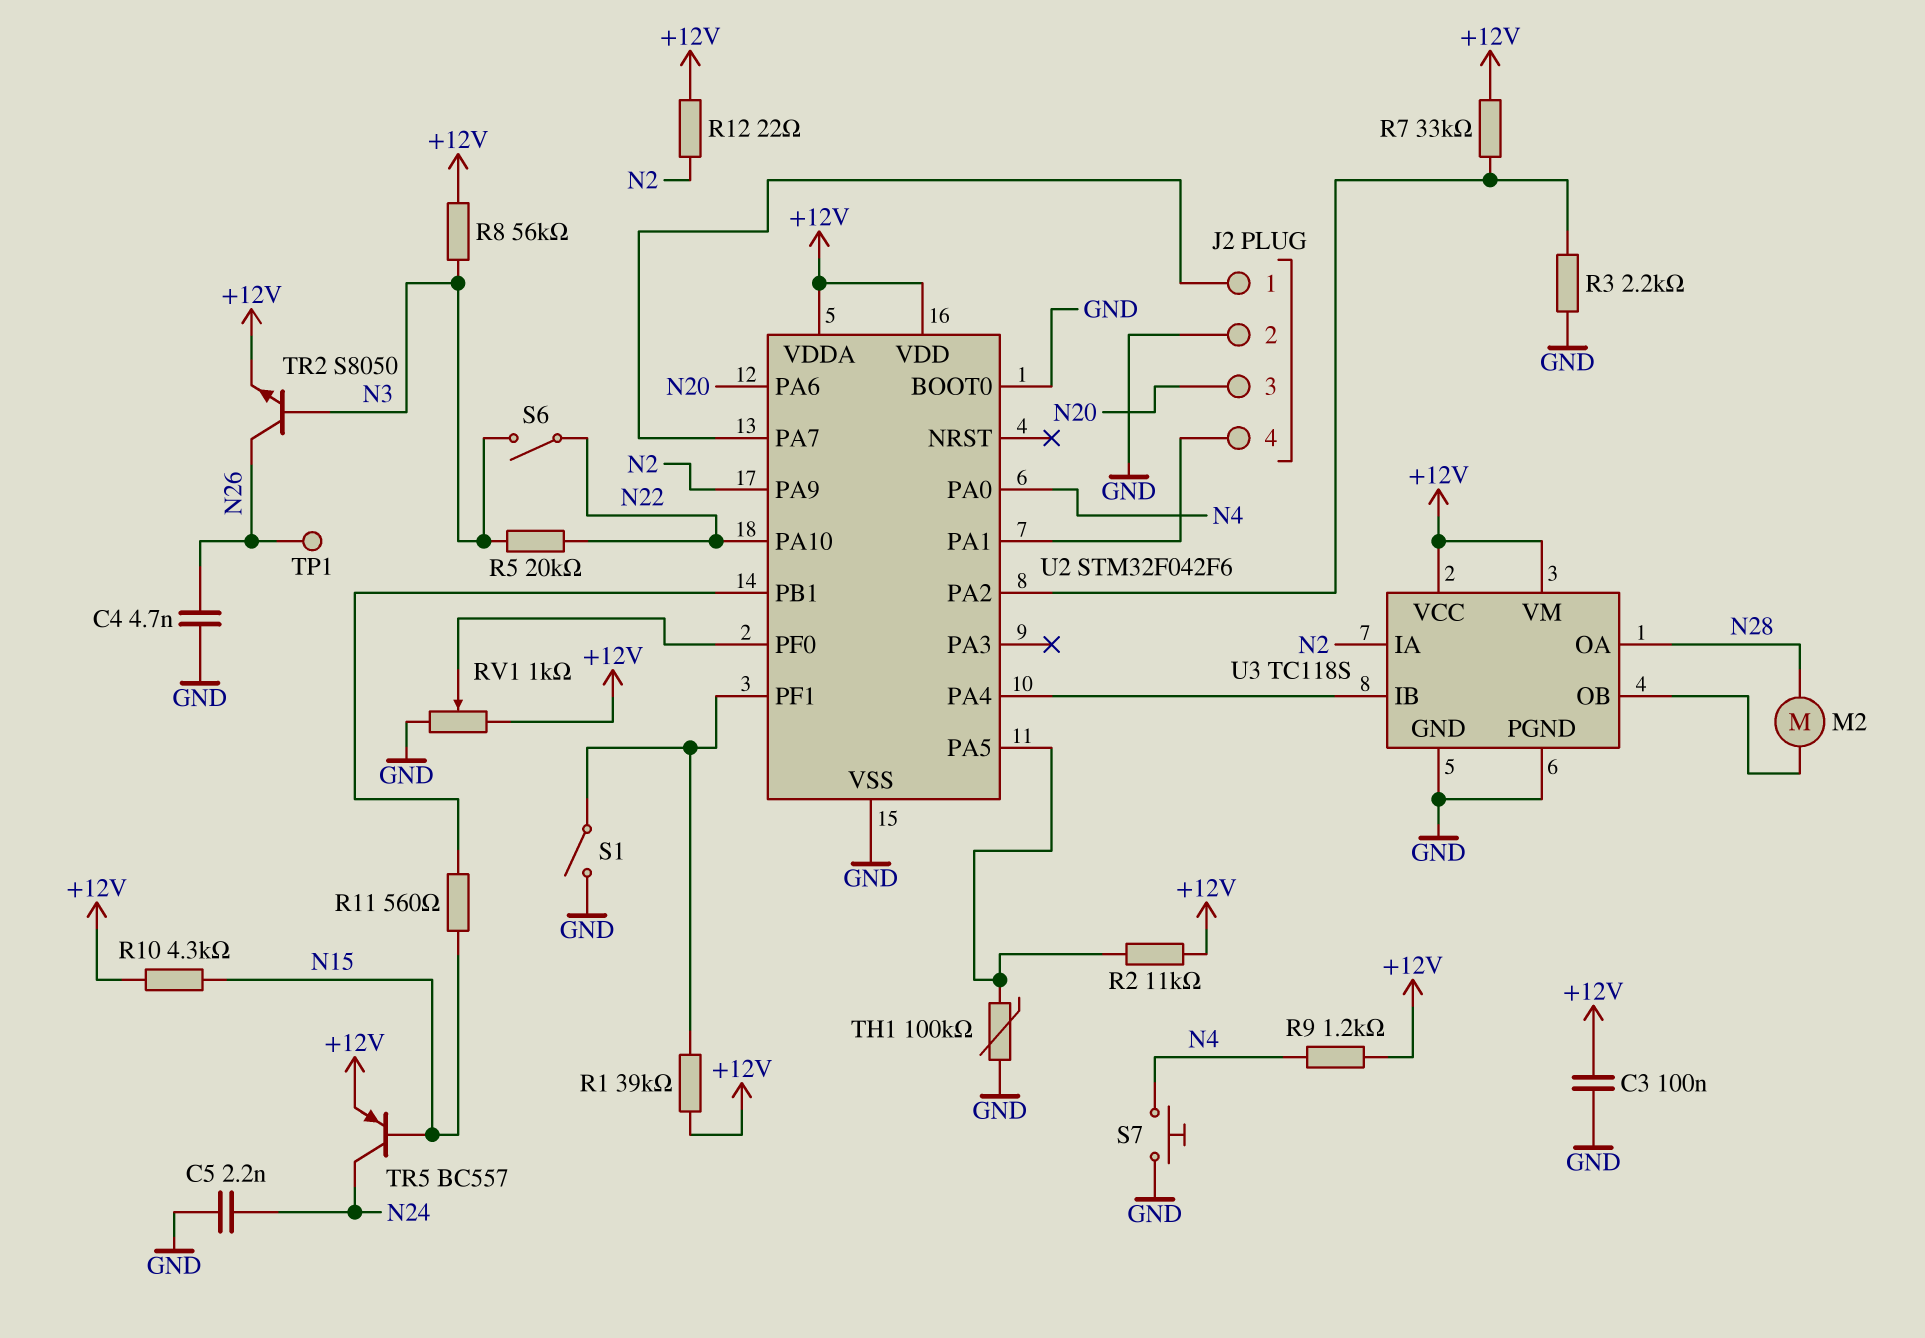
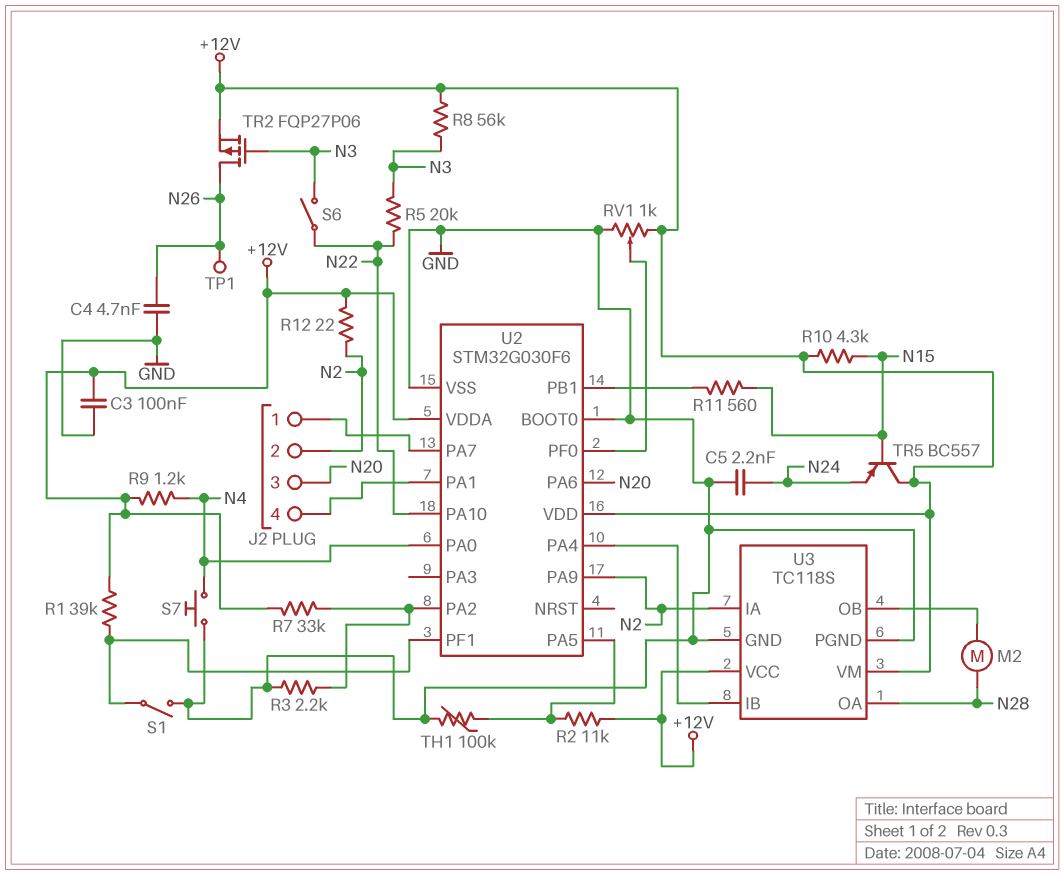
J2 pin 2: GND -> N2
TR2: NPN S8050 (B N3, C N26, E +12V) -> PMOS FQP27P06 (G N3, D N26, S +12V)
TR5: PNP BC557 (B N15, C N24, E +12V) -> PNP BC557 (B N15, C +12V, E N24)
U2: STM32F042F6 -> STM32G030F6

